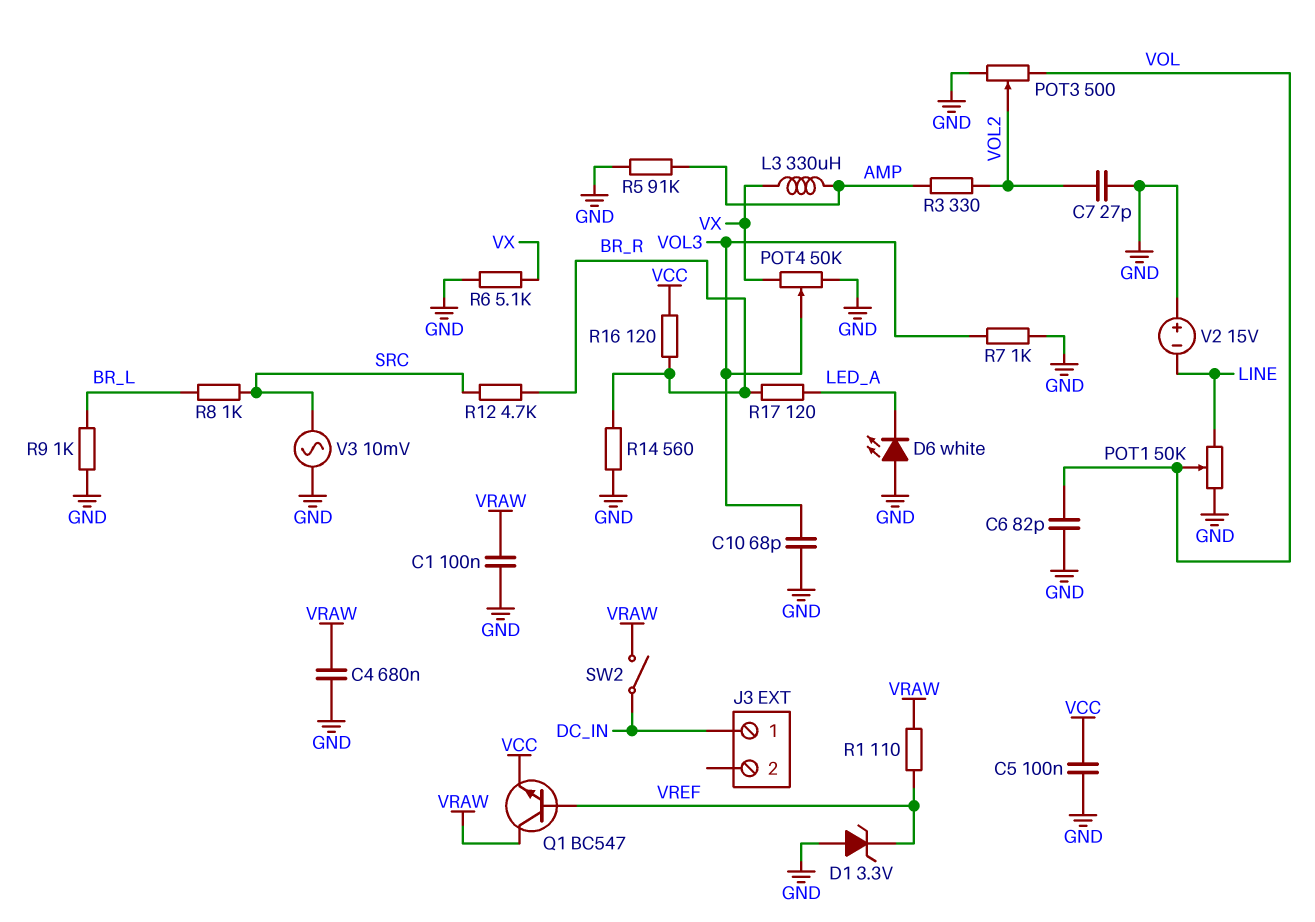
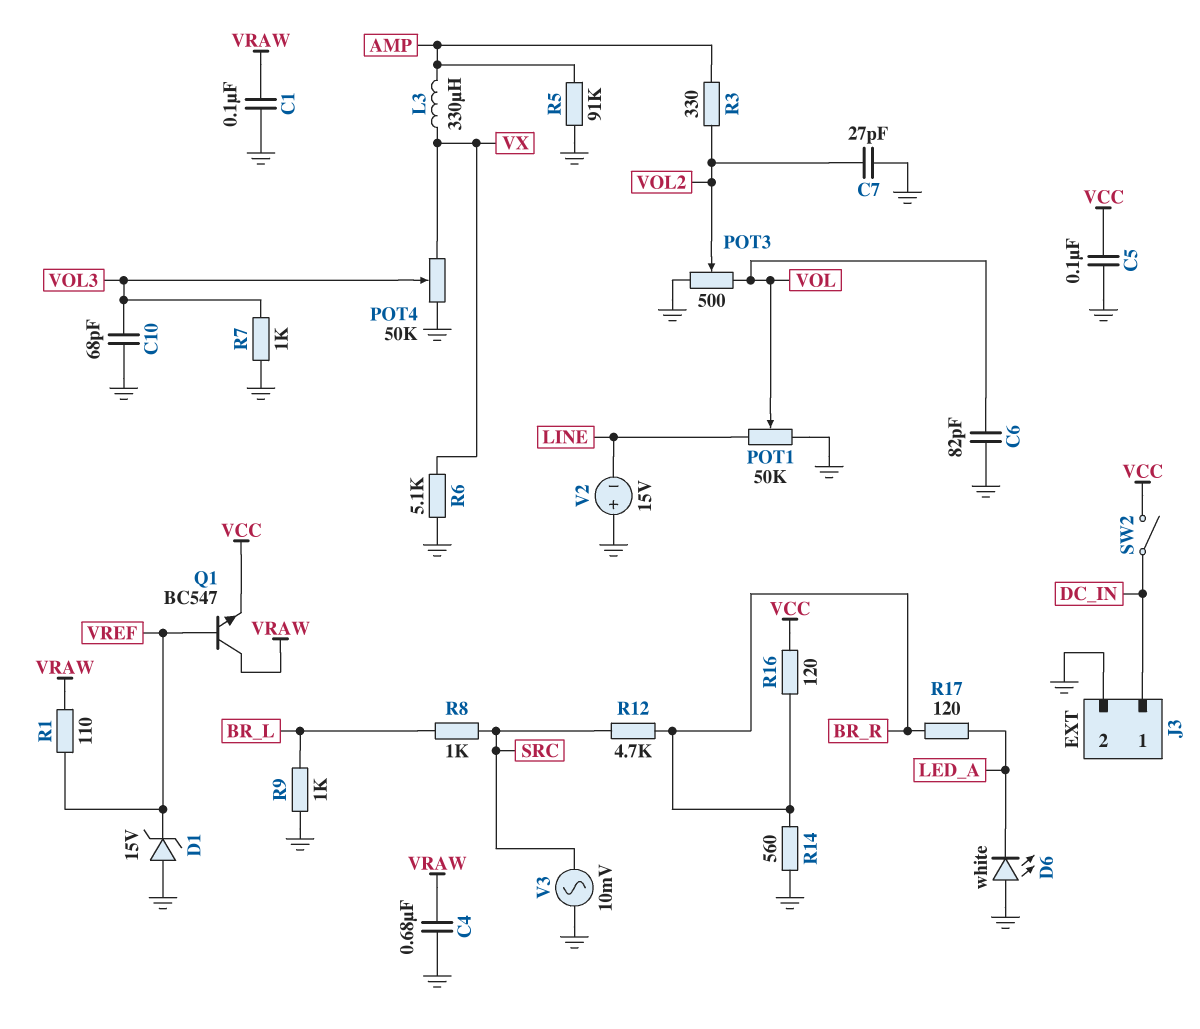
D1: zener 3.3V (A GND, K VREF) -> zener 15V (A GND, K VREF)
J3 pin 2: none -> GND
SW2: switch (DC_IN, VRAW) -> switch (DC_IN, VCC)

